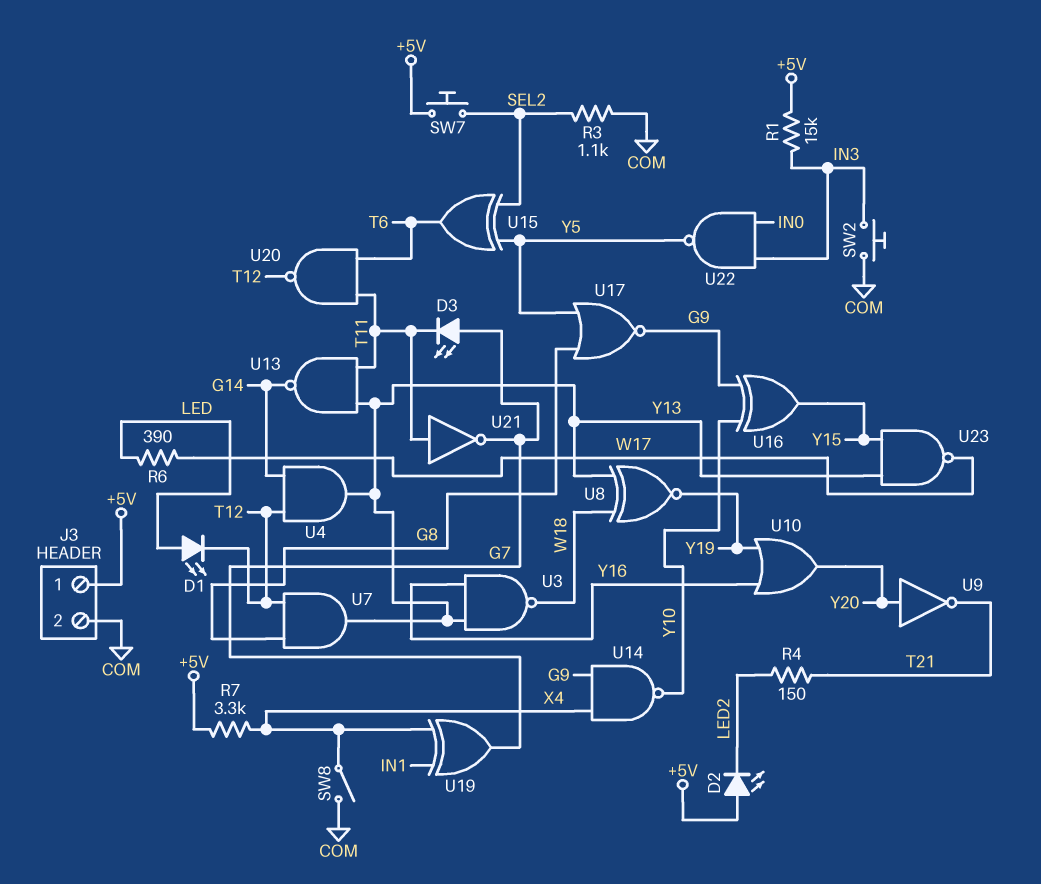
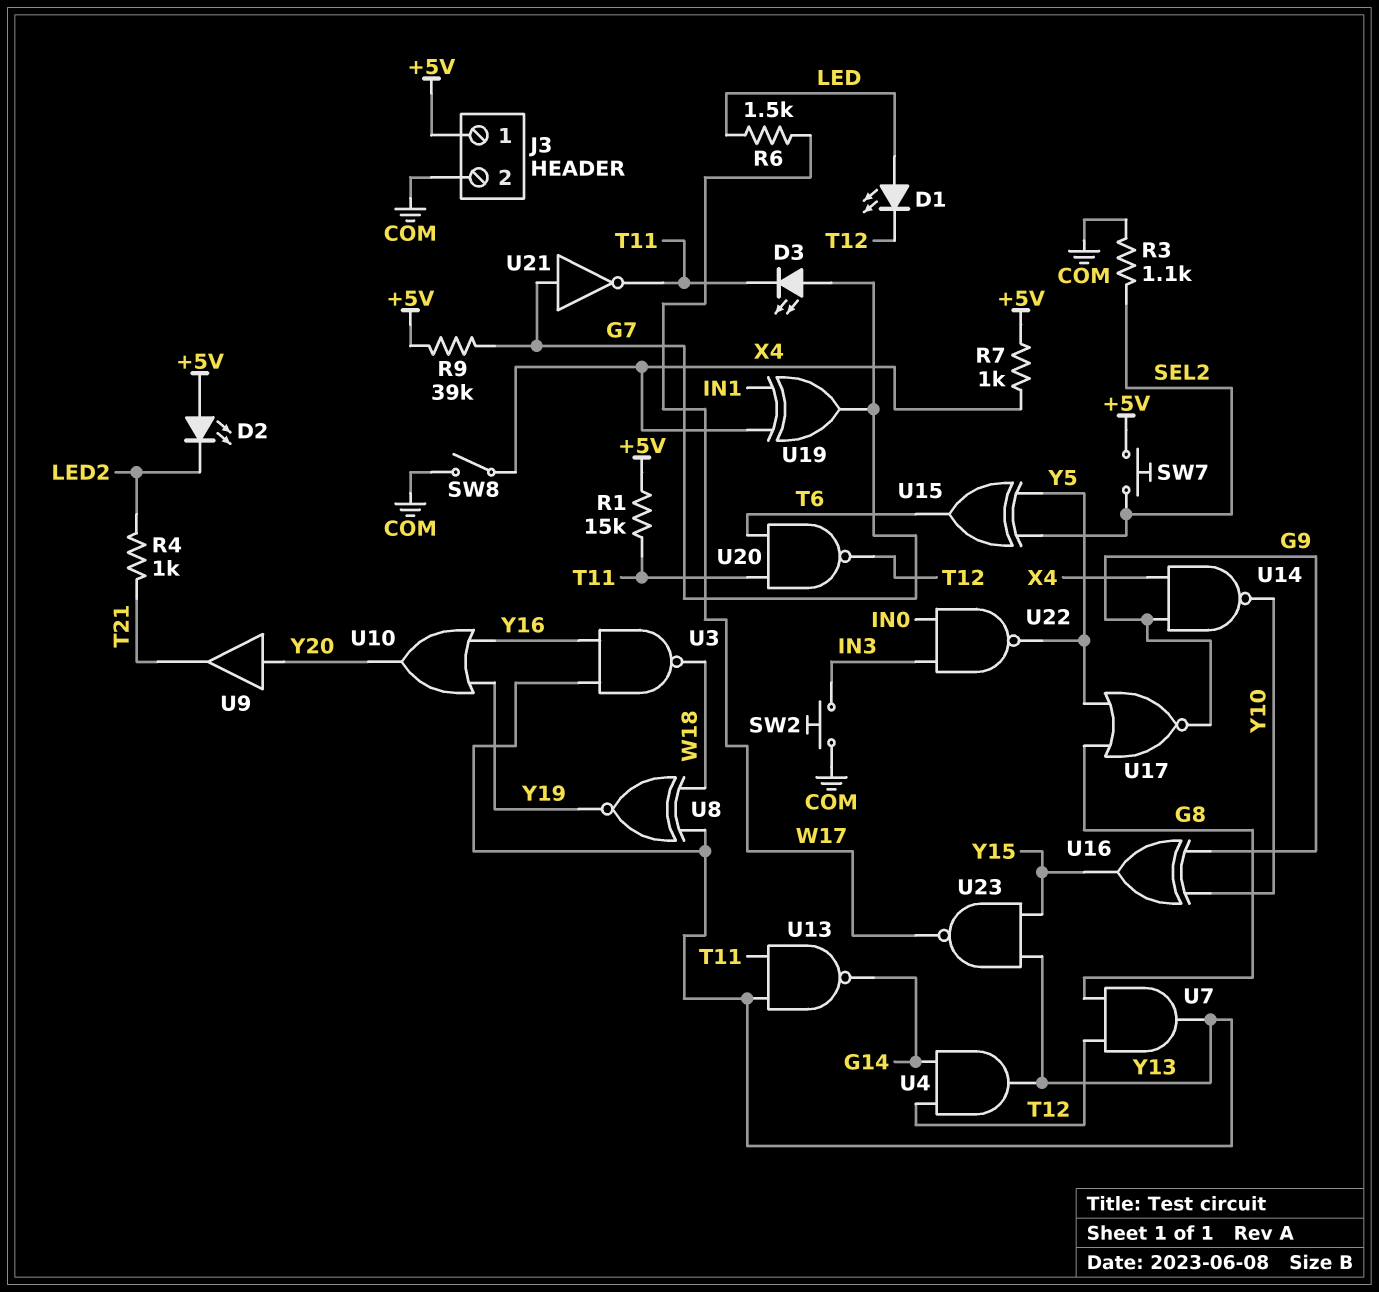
R1: 15k (+5V, IN3) -> 15k (+5V, T11)
R4: 150 (LED2, T21) -> 1k (LED2, T21)
R6: 390 (LED, W17) -> 1.5k (LED, W17)
R7: 3.3k (+5V, X4) -> 1k (+5V, X4)
R9: none -> 39k (+5V, G7)
U9: NOT (in Y20, out T21) -> buffer (in Y20, out T21)
U21: NOT (in T11, out G7) -> NOT (in G7, out T11)

